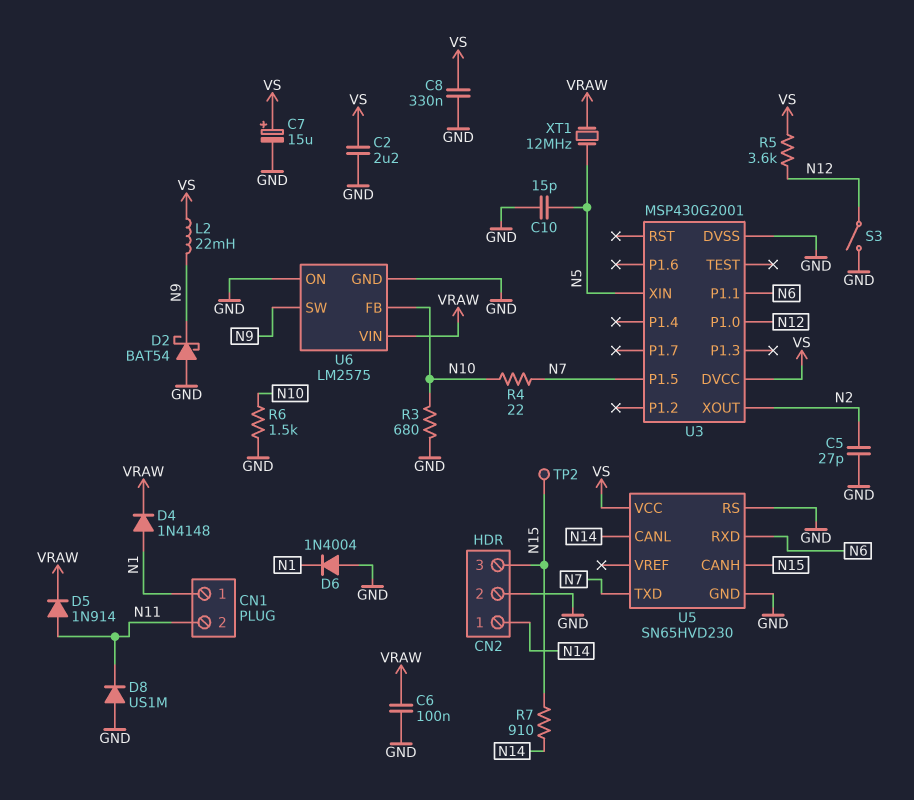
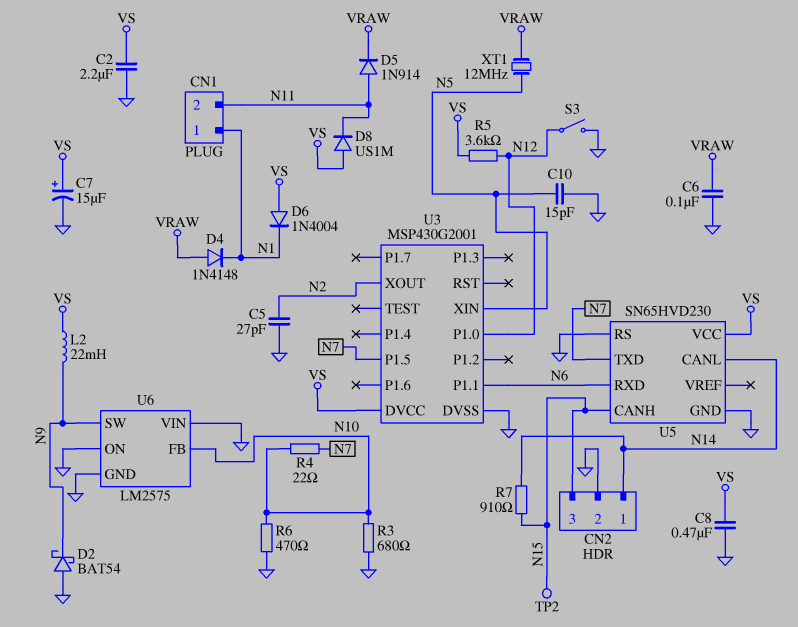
C8: 330nF (GND, VS) -> 470nF (GND, VS)
D4: diode 1N4148 (A N1, K VRAW) -> diode 1N4148 (A VRAW, K N1)
D6: diode 1N4004 (A GND, K N1) -> diode 1N4004 (A VS, K N1)
D8: diode US1M (A GND, K N11) -> diode US1M (A VS, K N11)
R6: 1.5k (GND, N10) -> 470 (GND, N10)
U6 pin VIN: VRAW -> GND

